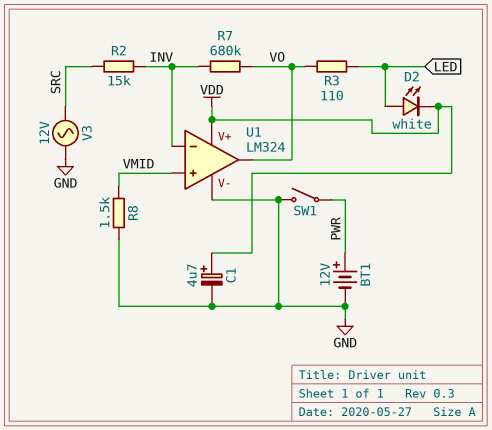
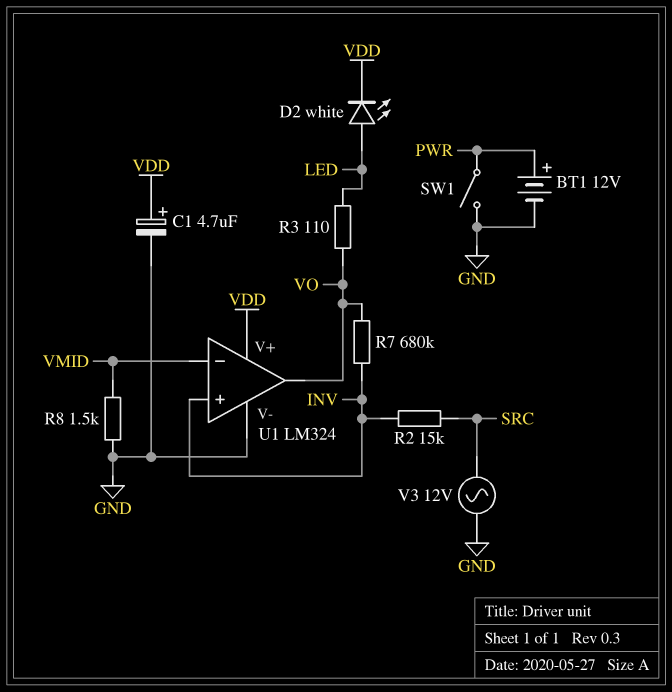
U1 pin in+: VMID -> INV
U1 pin in-: INV -> VMID

